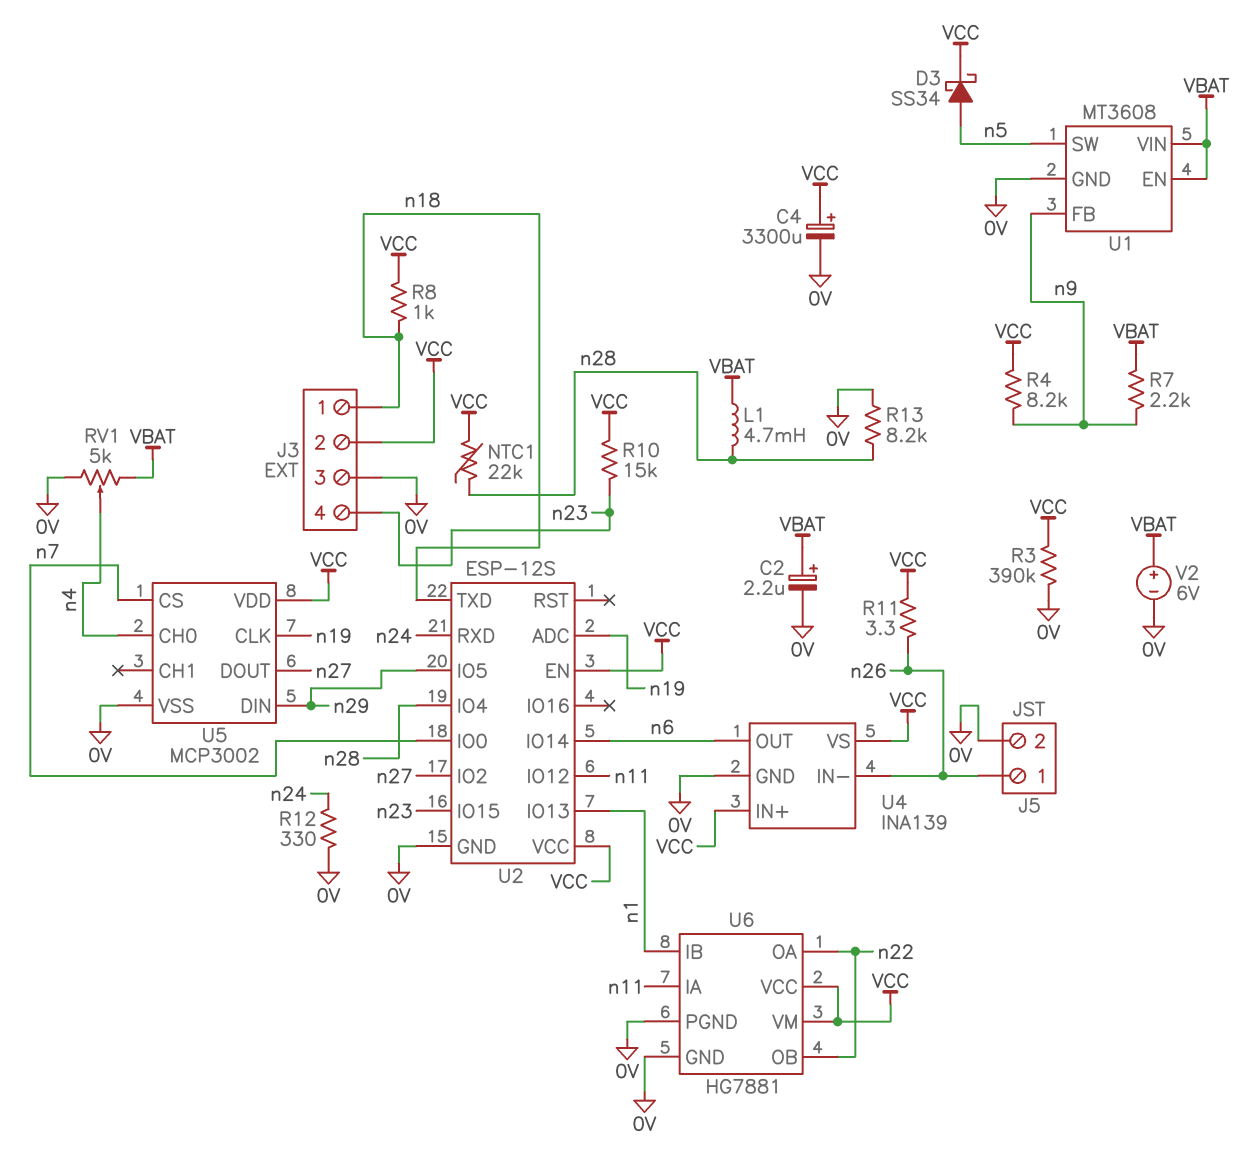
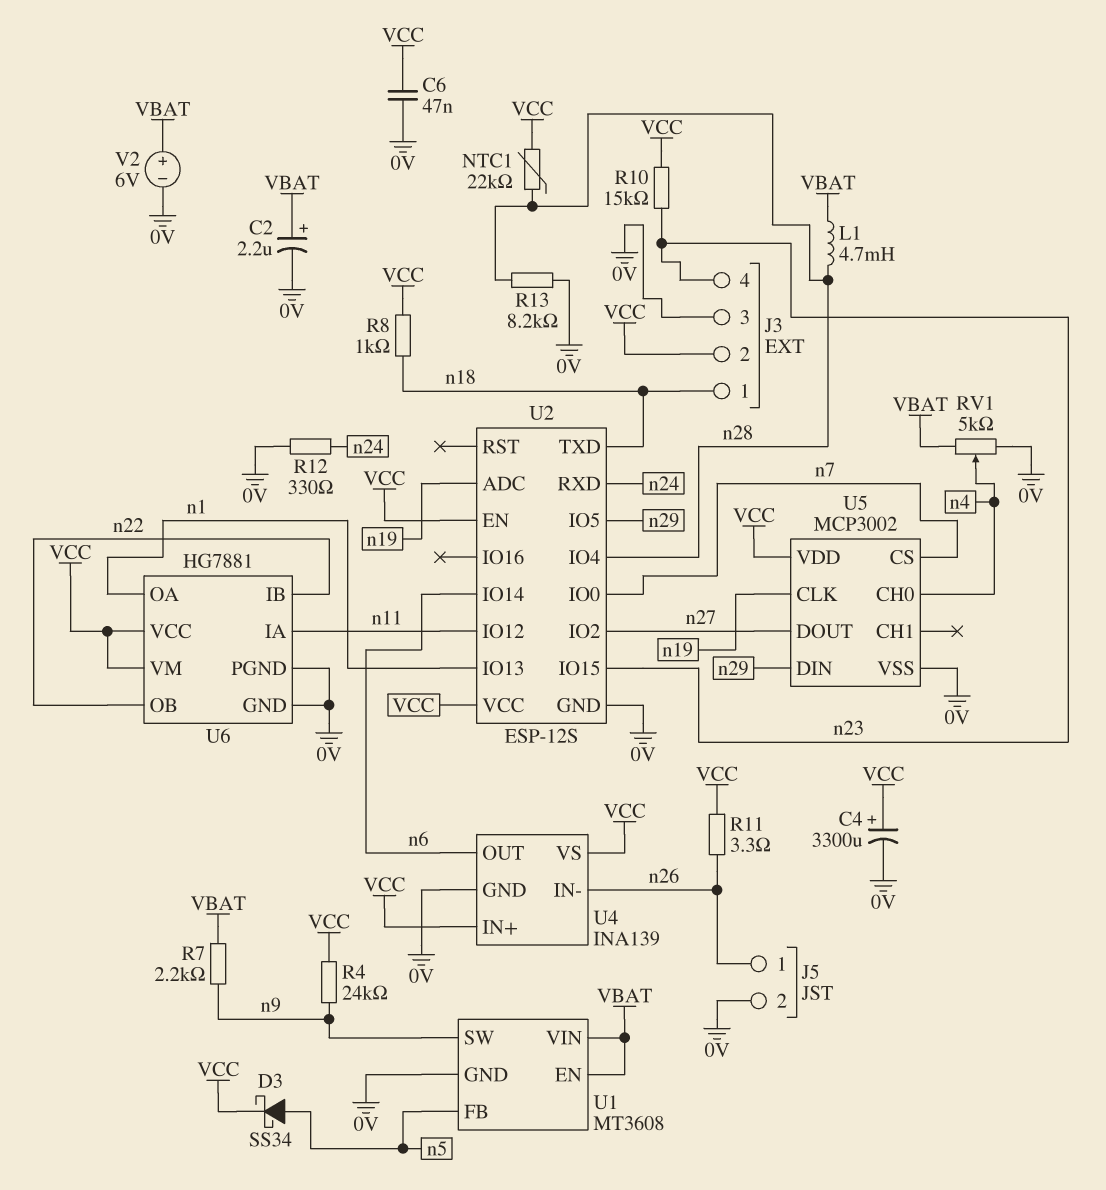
C6: none -> 47nF (0V, VCC)
R3: 390k (0V, VCC) -> none
R4: 8.2k (VCC, n9) -> 24k (VCC, n9)
U1 pin FB: n9 -> n5
U1 pin SW: n5 -> n9
U6 pin IB: n1 -> n22
U6 pin OA: n22 -> n1

